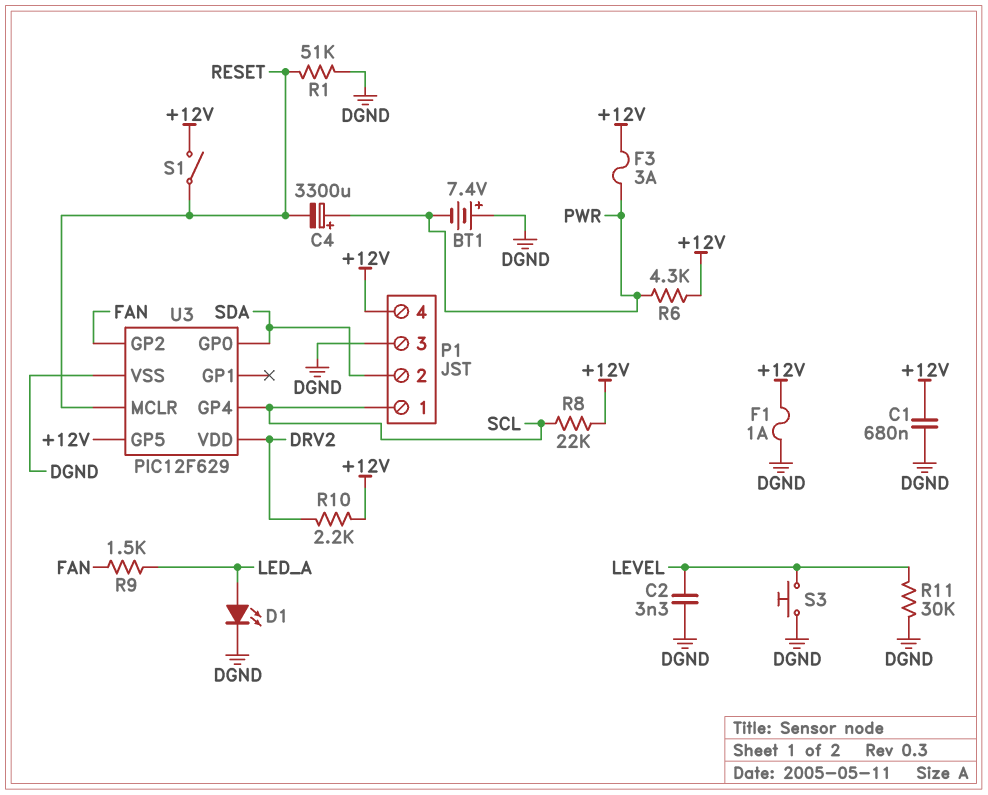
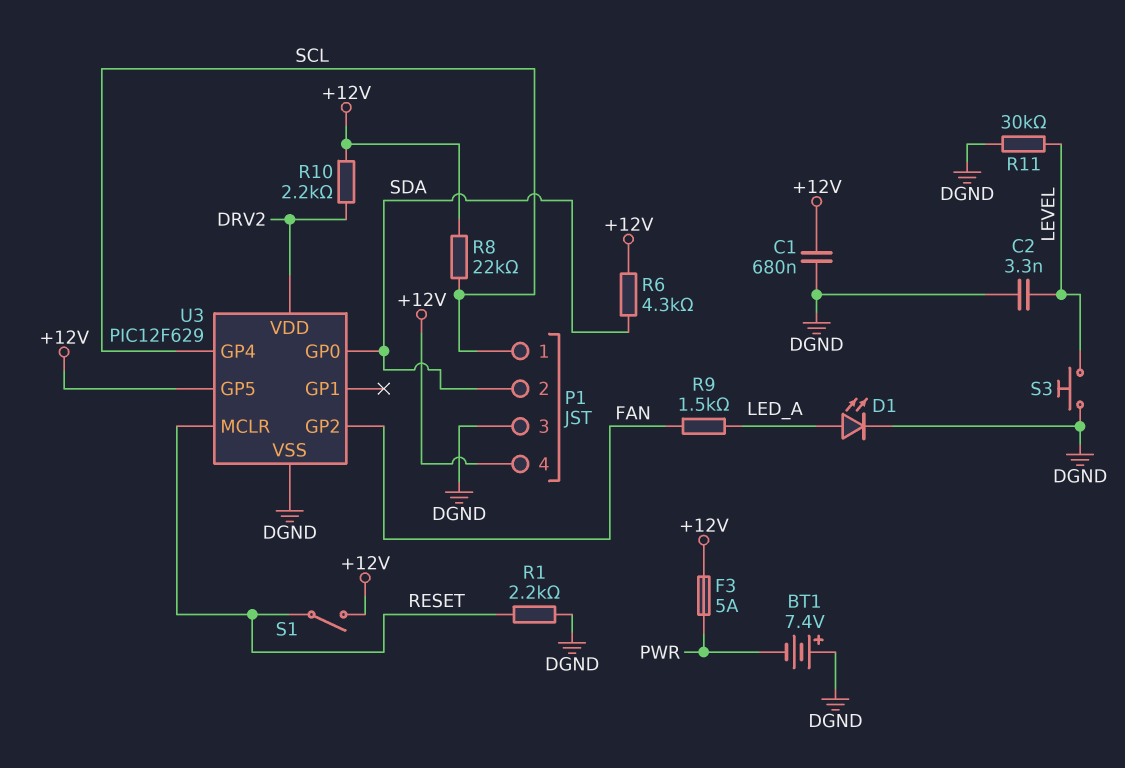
C4: 3300uF (plus PWR, minus RESET) -> none
F1: 1A (+12V, DGND) -> none
F3: 3A (+12V, PWR) -> 5A (+12V, PWR)
R1: 51k (DGND, RESET) -> 2.2k (DGND, RESET)
R6: 4.3k (+12V, PWR) -> 4.3k (+12V, SDA)

